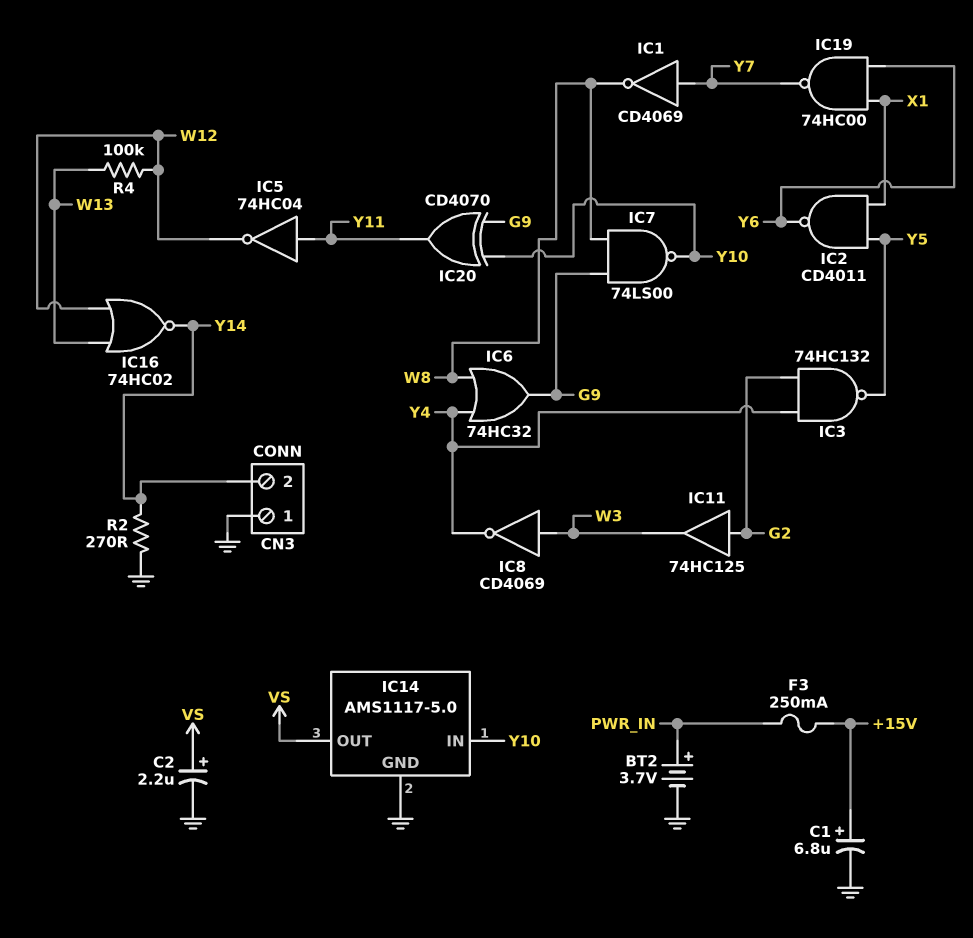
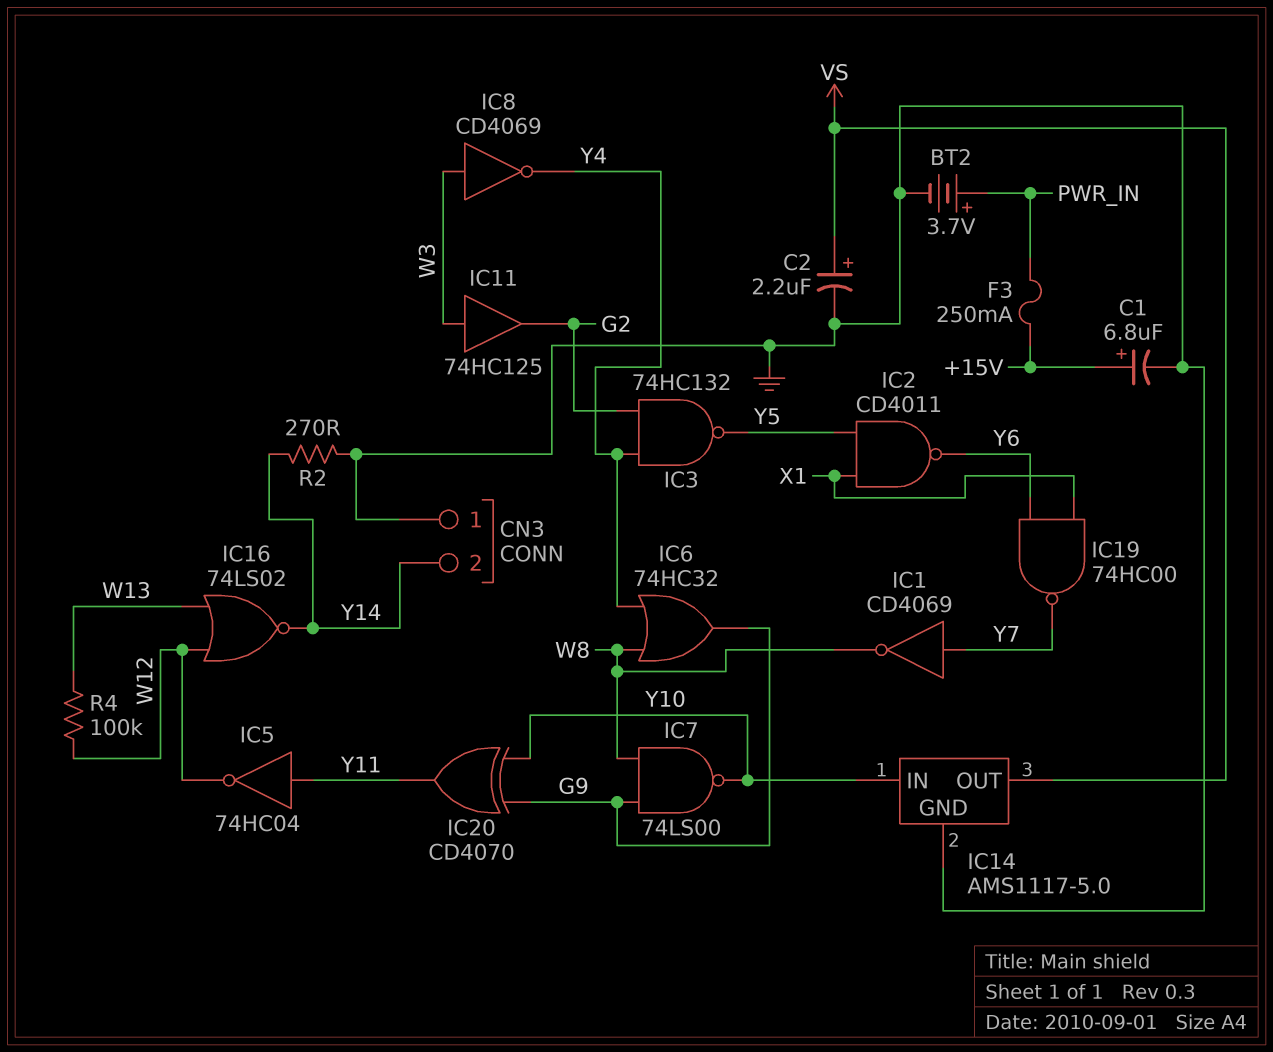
IC11: buffer 74HC125 (in G2, out W3) -> buffer 74HC125 (in W3, out G2)
IC16: NOR 74HC02 (in W12, in W13, out Y14) -> NOR 74LS02 (in W12, in W13, out Y14)

